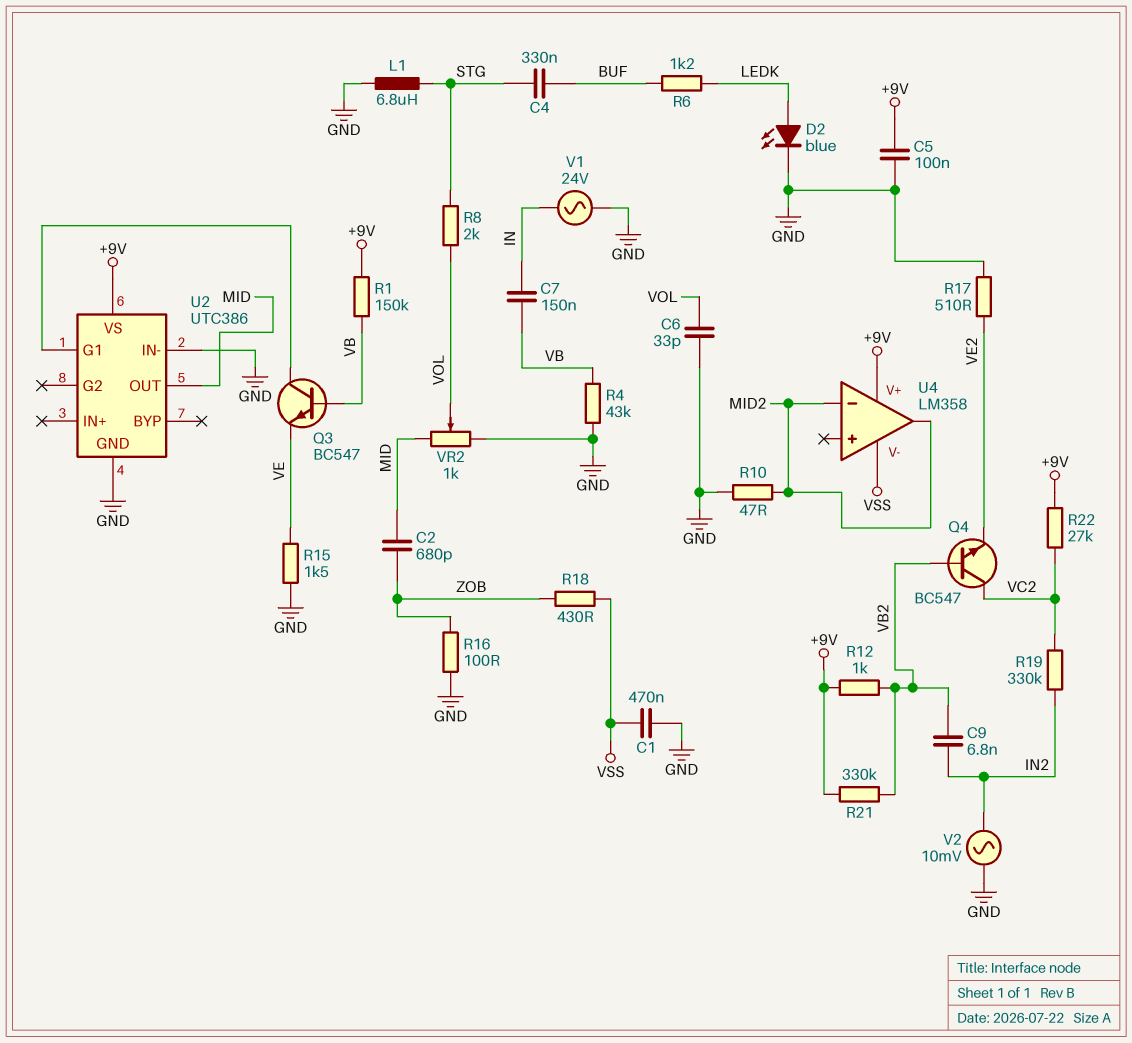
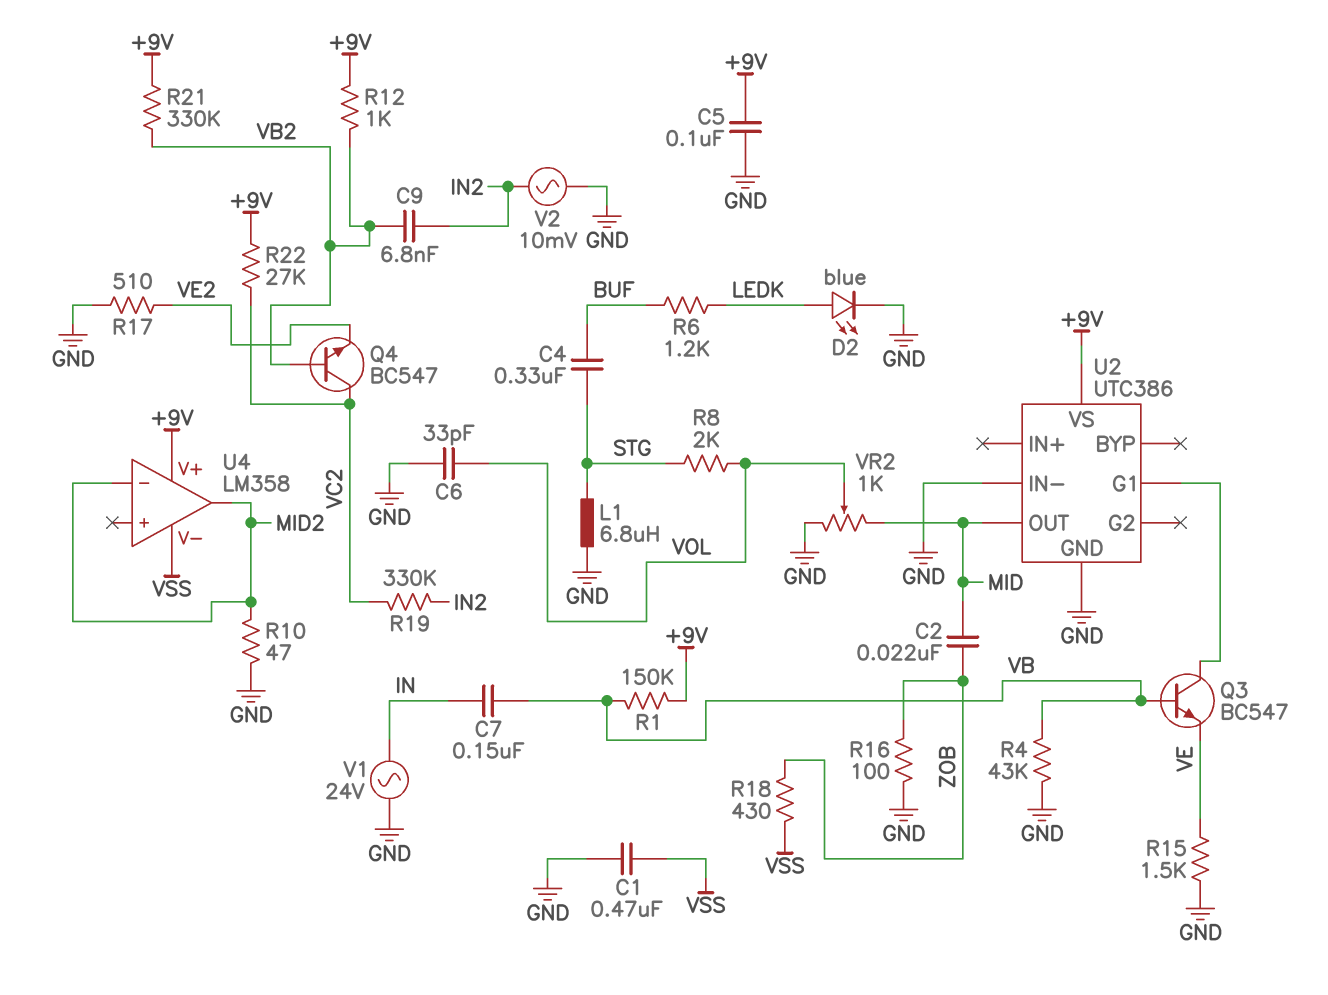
C2: 680pF (MID, ZOB) -> 22nF (MID, ZOB)

